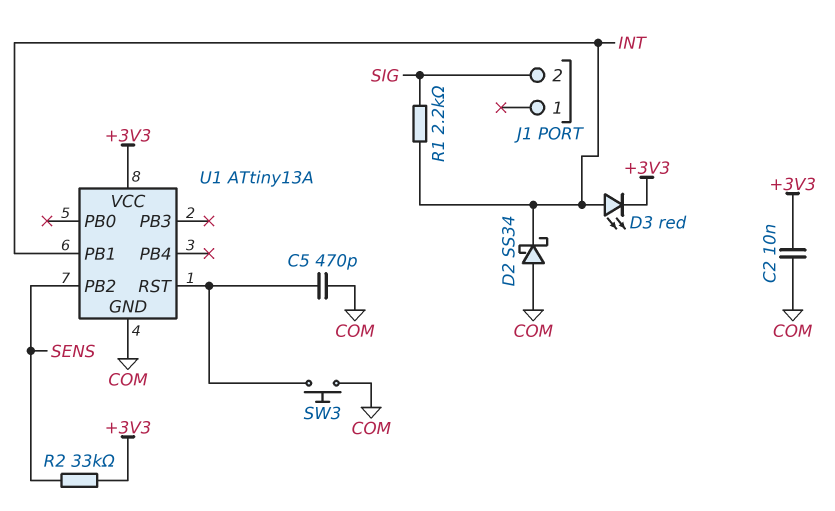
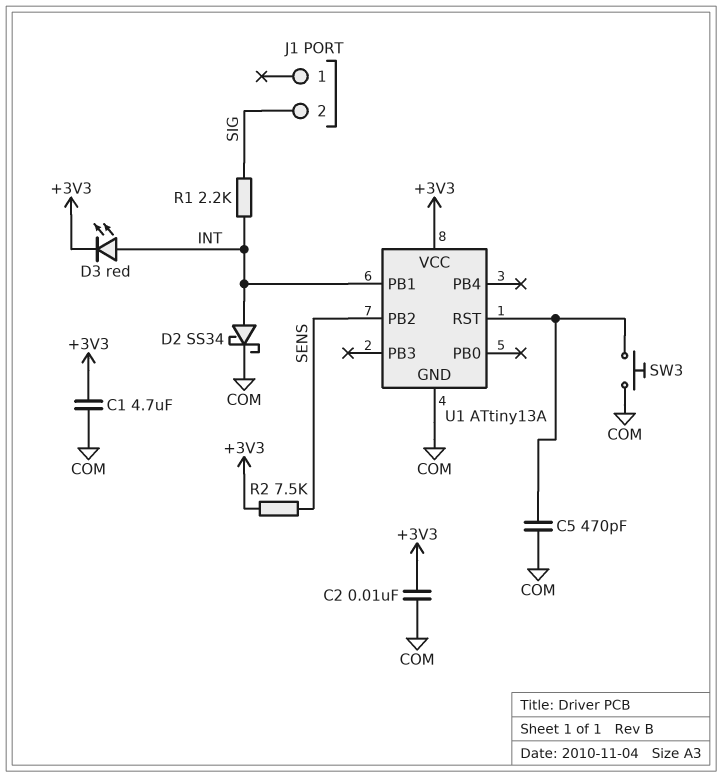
C1: none -> 4.7uF (+3V3, COM)
D2: schottky SS34 (A COM, K INT) -> schottky SS34 (A INT, K COM)
R2: 33k (+3V3, SENS) -> 7.5k (+3V3, SENS)

